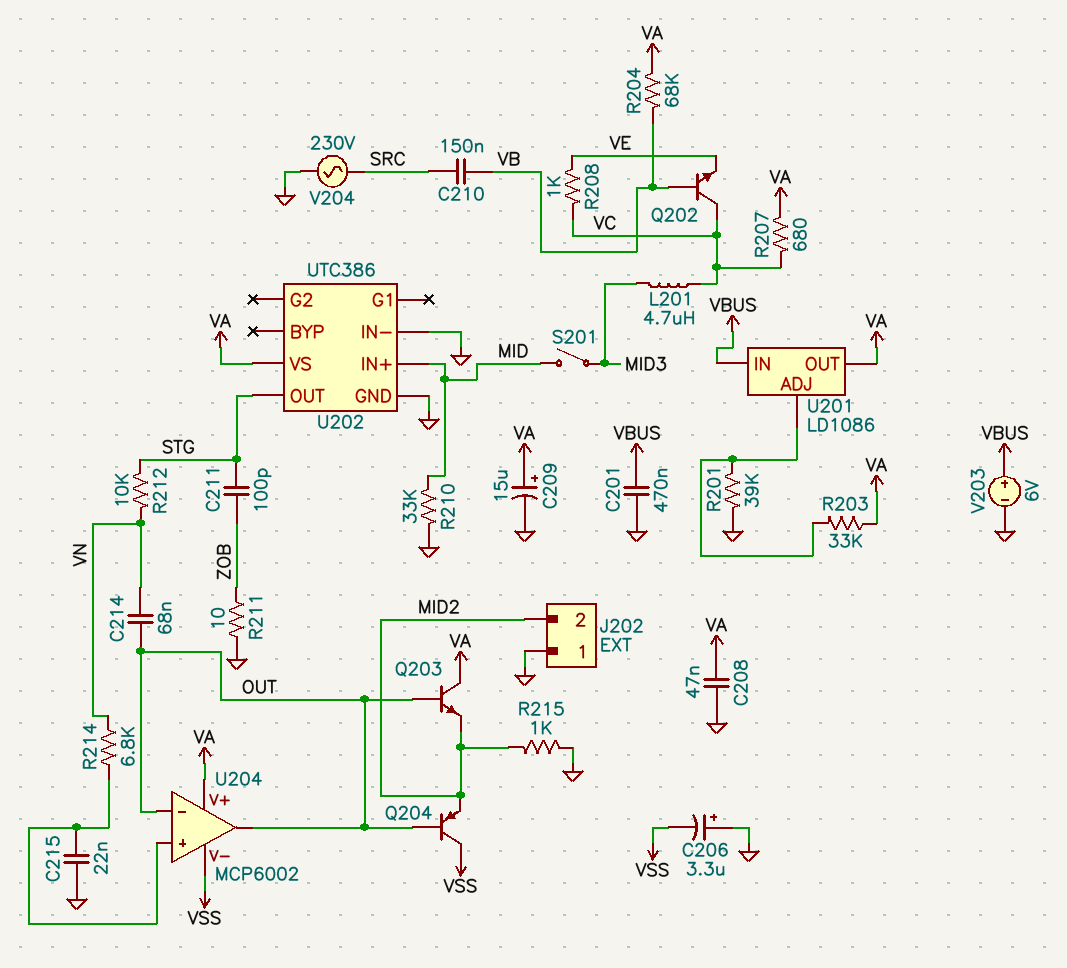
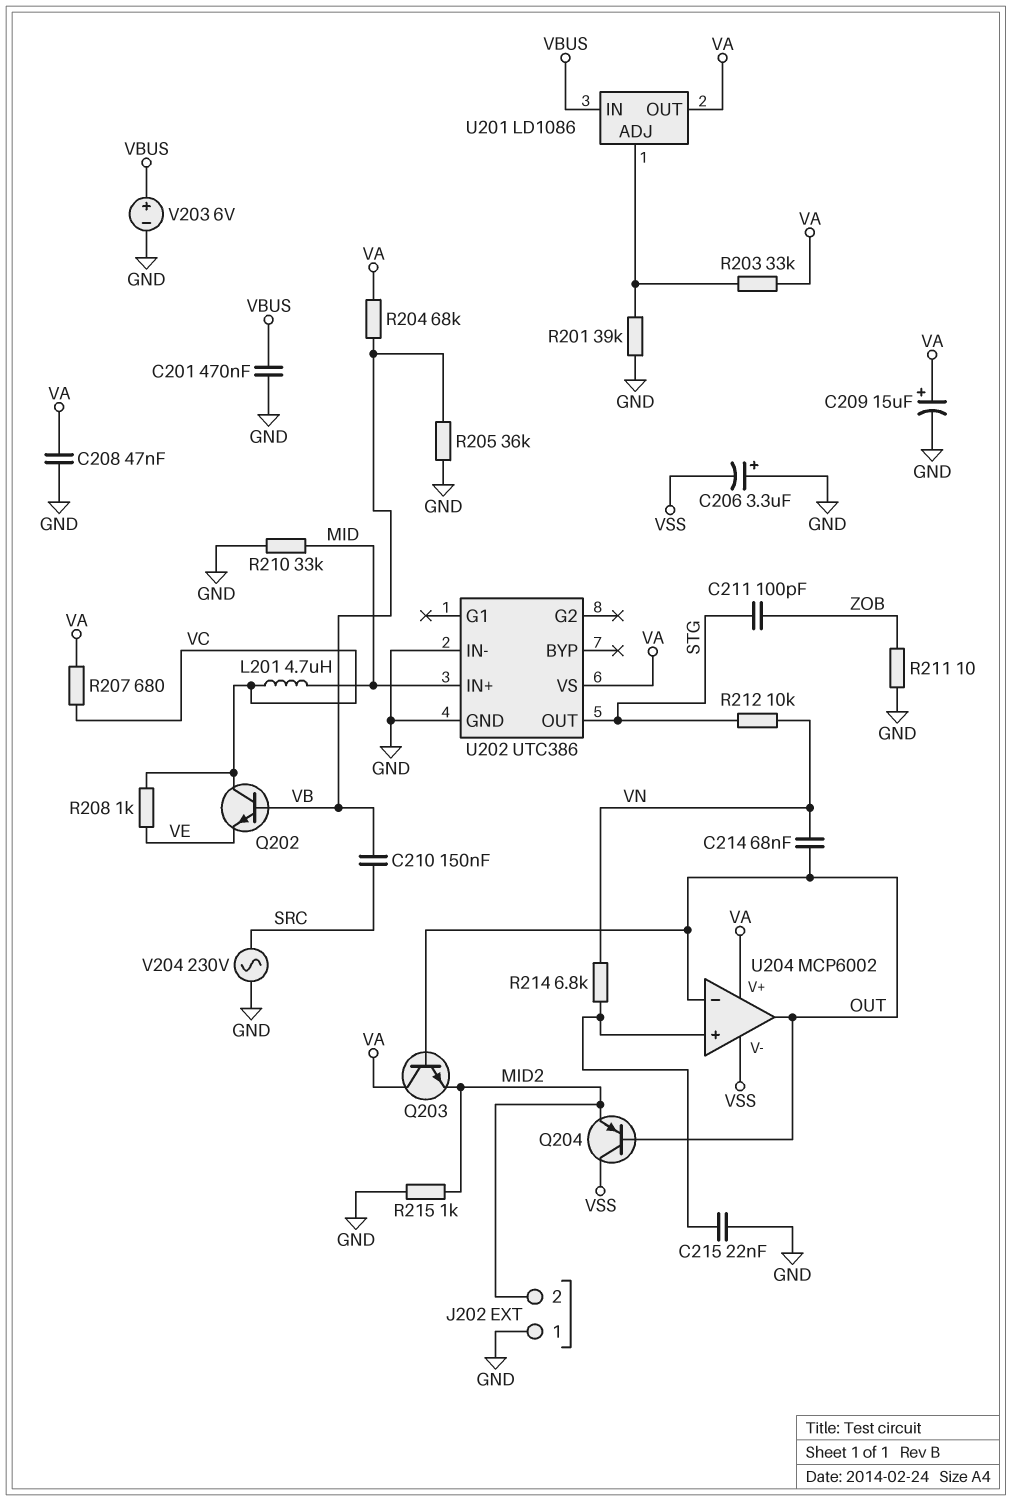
L201: 4.7uH (MID3, VC) -> 4.7uH (MID, VC)
R205: none -> 36k (GND, VB)
S201: switch (MID, MID3) -> none

